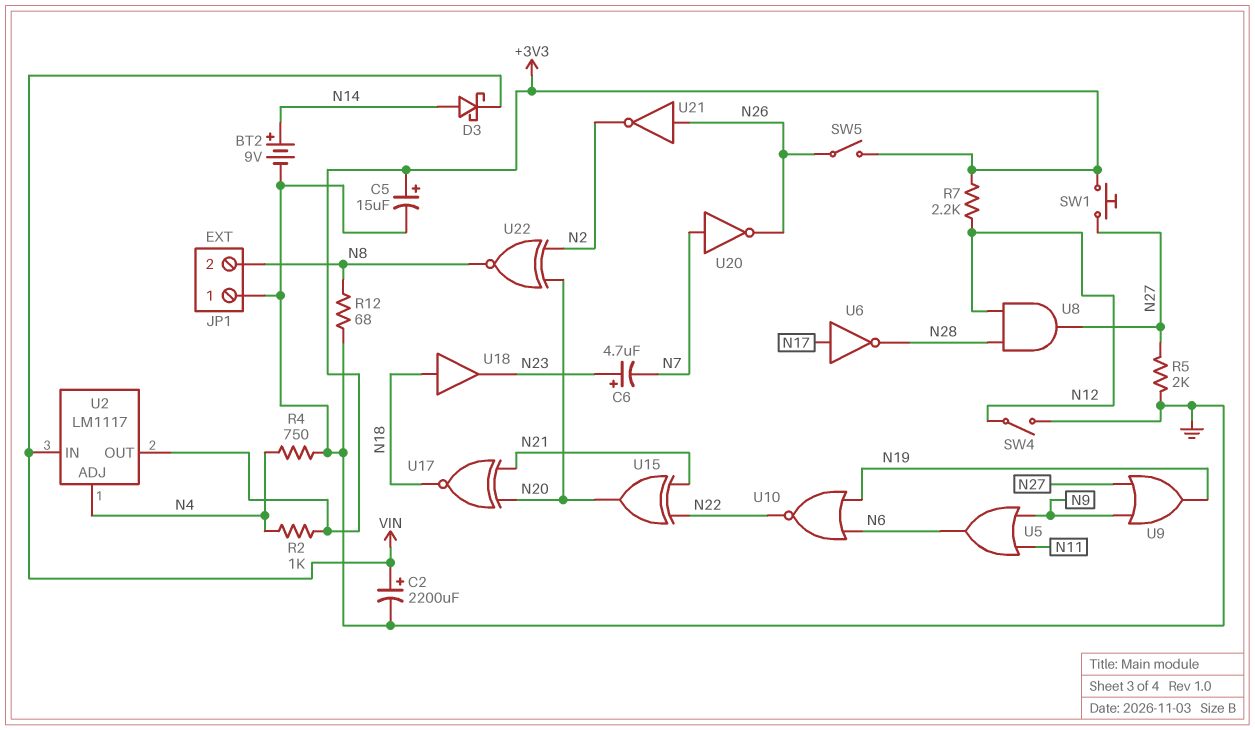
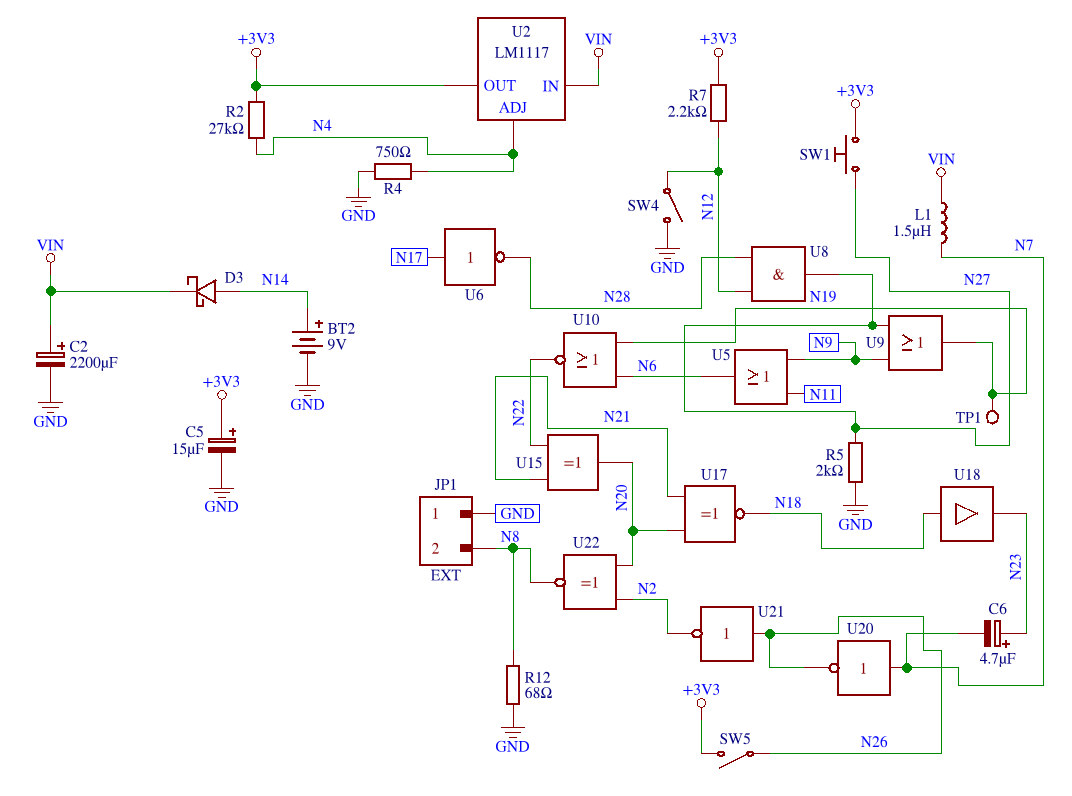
L1: none -> 1.5uH (N7, VIN)
R2: 1k (+3V3, N4) -> 27k (+3V3, N4)
TP1: none -> test point (N19)

